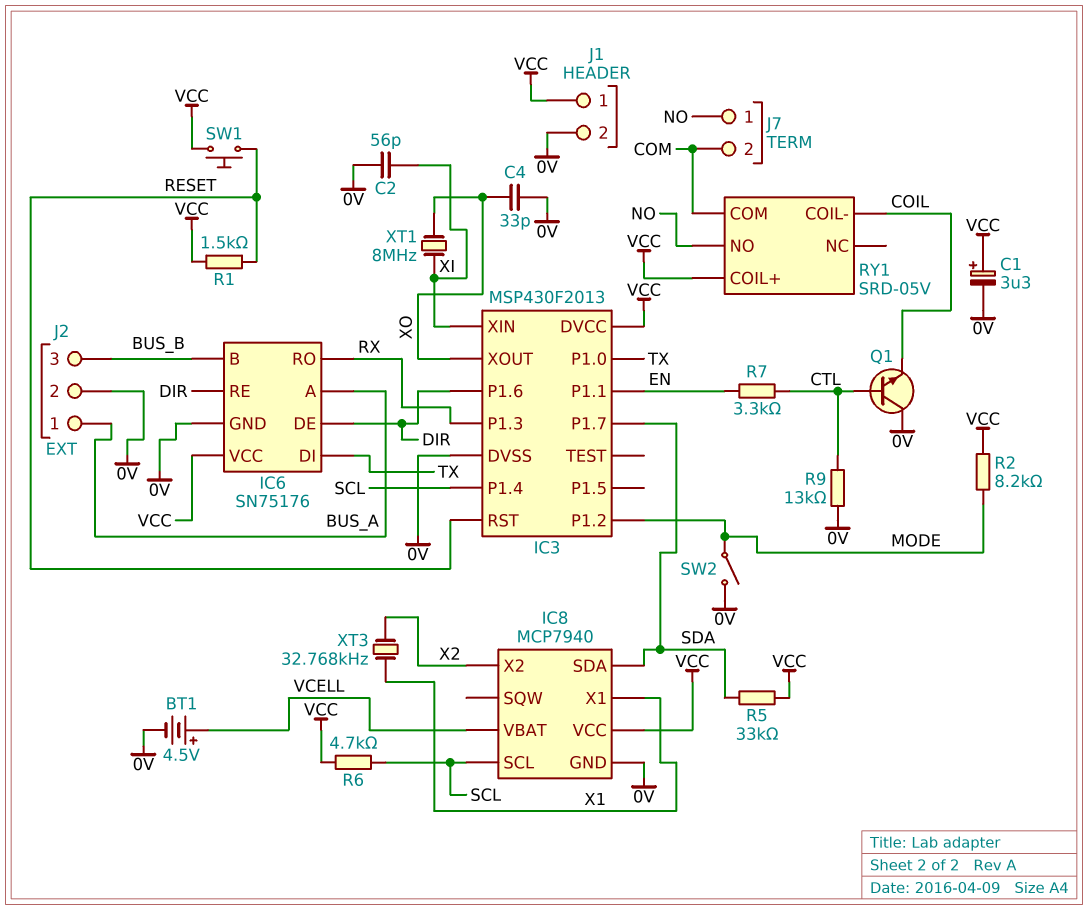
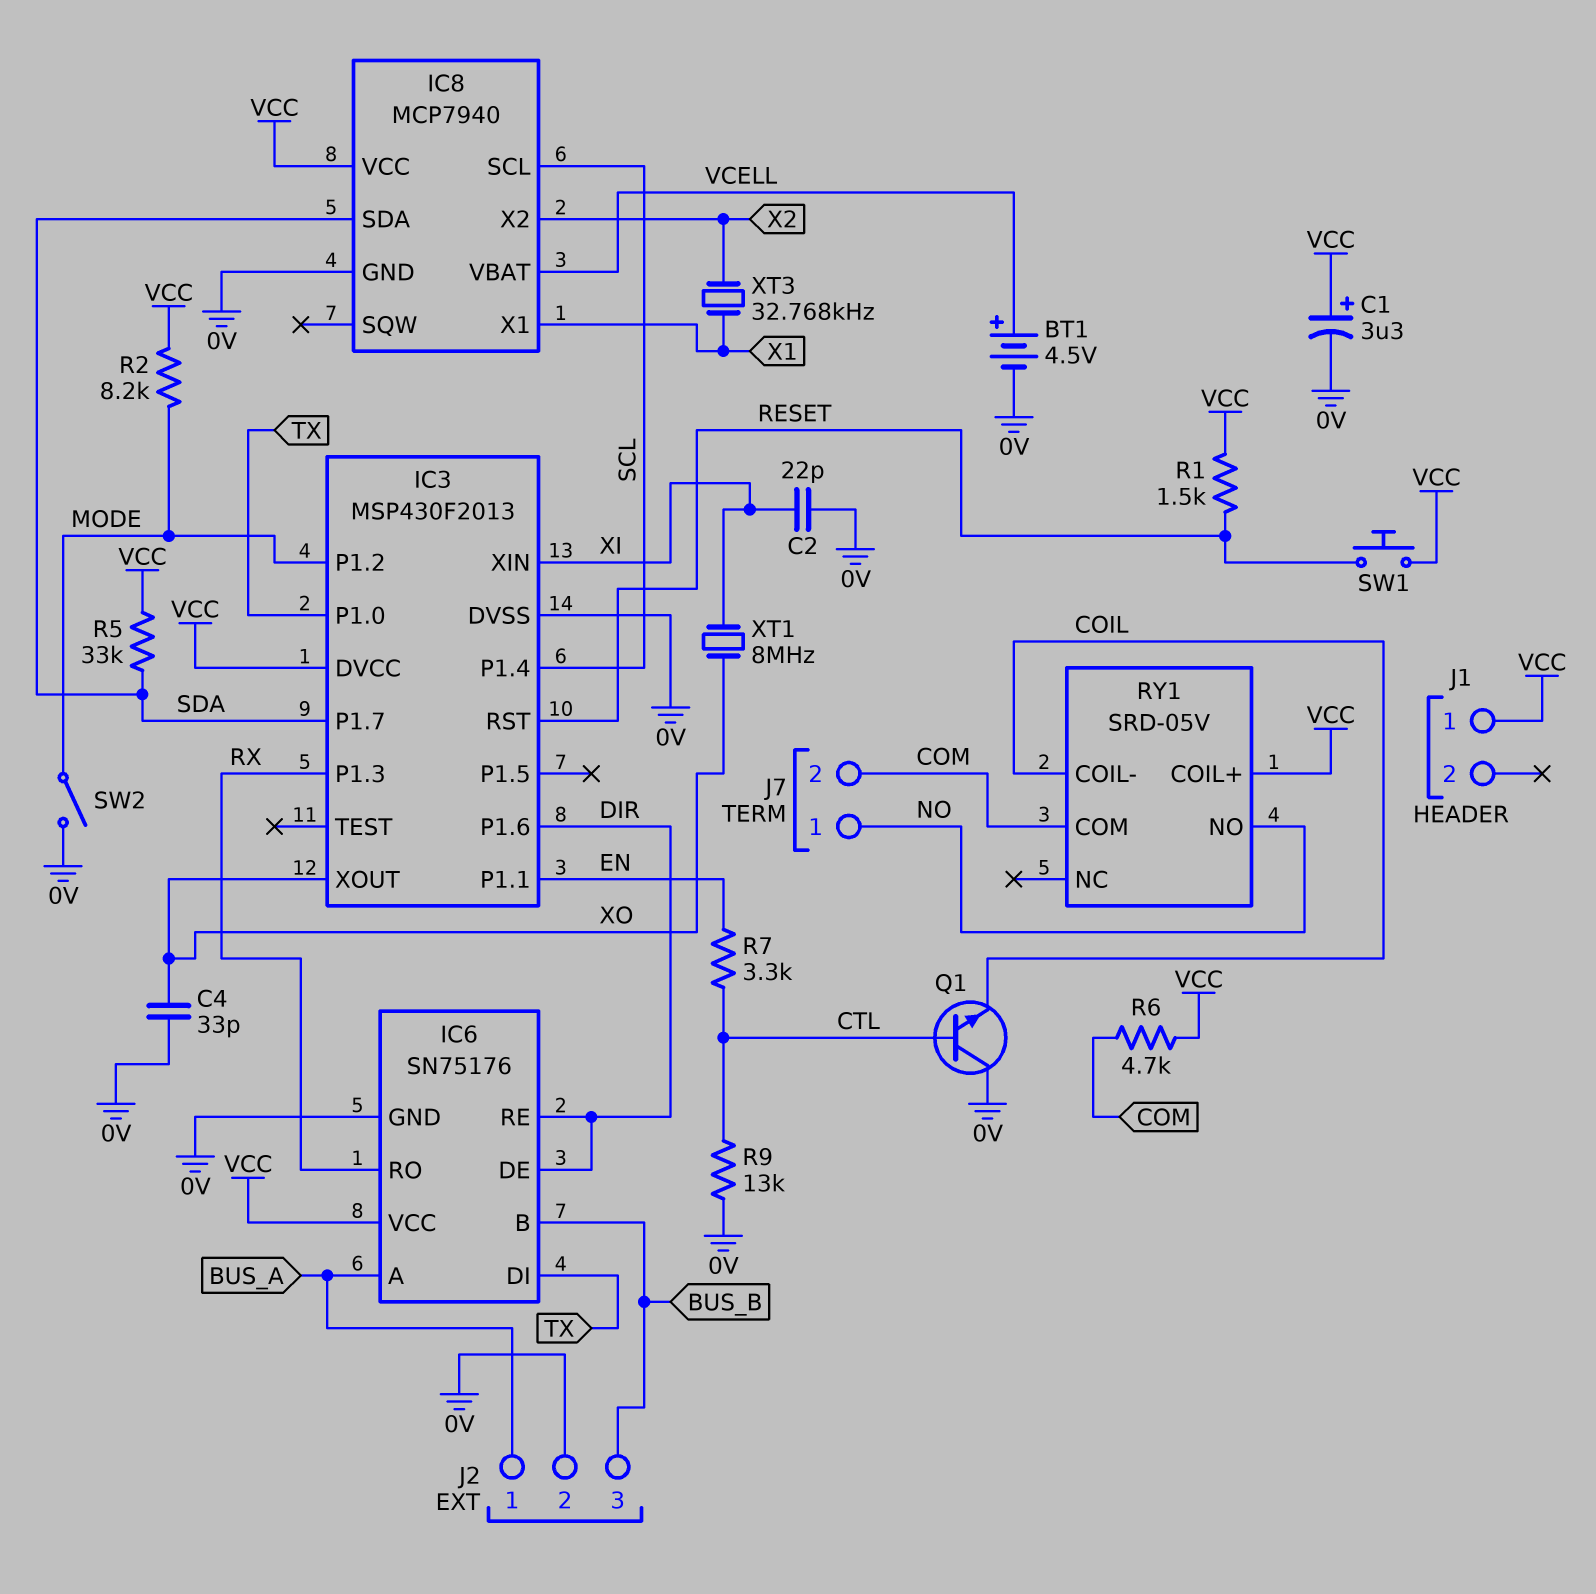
C2: 56pF (0V, XI) -> 22pF (0V, XI)
J1 pin 2: 0V -> none
R6: 4.7k (SCL, VCC) -> 4.7k (COM, VCC)

